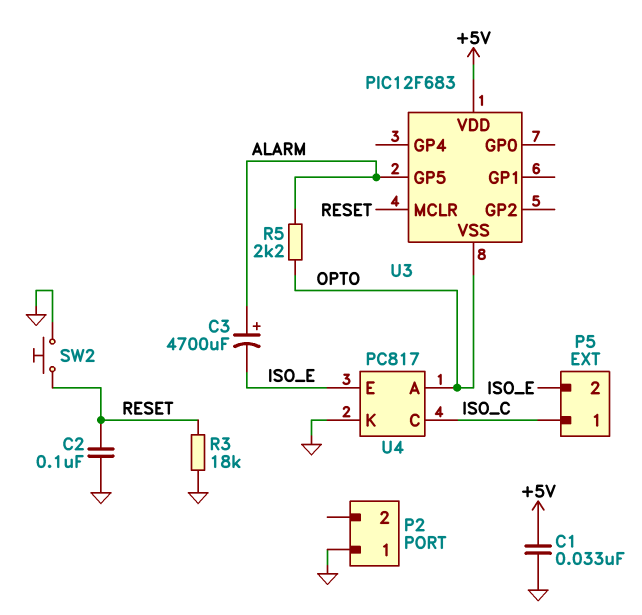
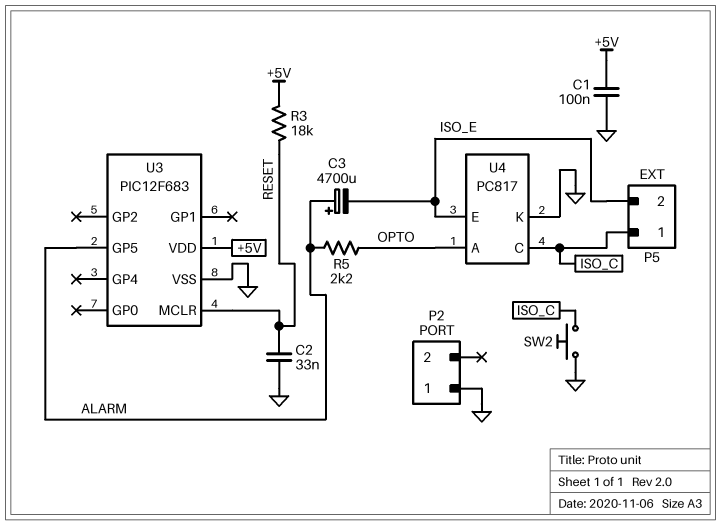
C1: 33nF (+5V, GND) -> 100nF (+5V, GND)
C2: 100nF (GND, RESET) -> 33nF (GND, RESET)
R3: 18k (GND, RESET) -> 18k (+5V, RESET)
SW2: button (GND, RESET) -> button (GND, ISO_C)
U3 pin VSS: OPTO -> GND

